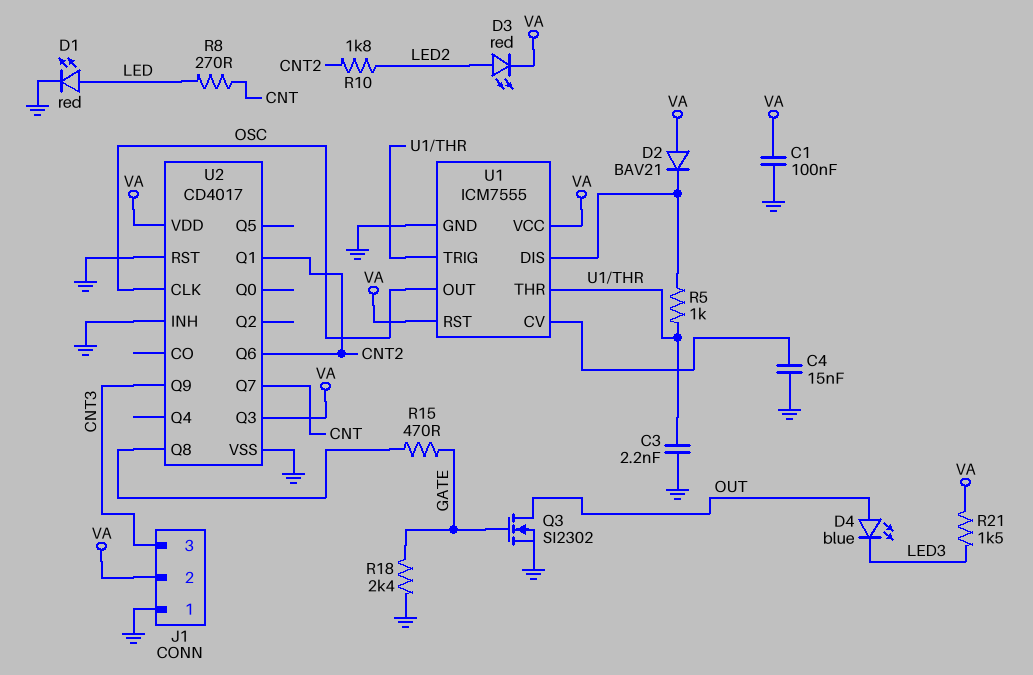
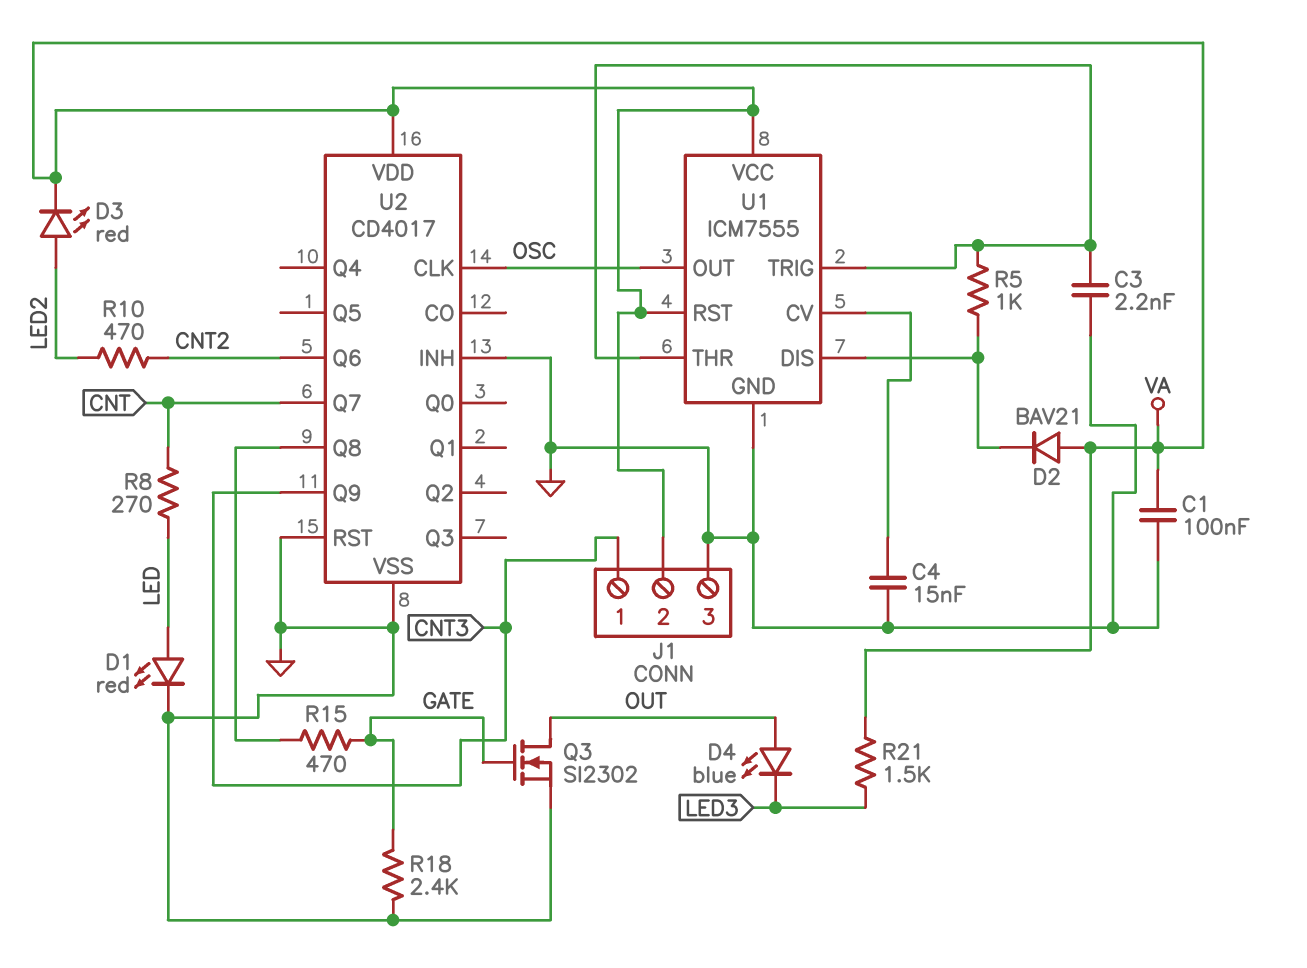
J1 pin 1: GND -> CNT3
J1 pin 3: CNT3 -> GND
R10: 1.8k (CNT2, LED2) -> 470 (CNT2, LED2)
U2 pin Q1: CNT2 -> none
U2 pin Q3: VA -> none

